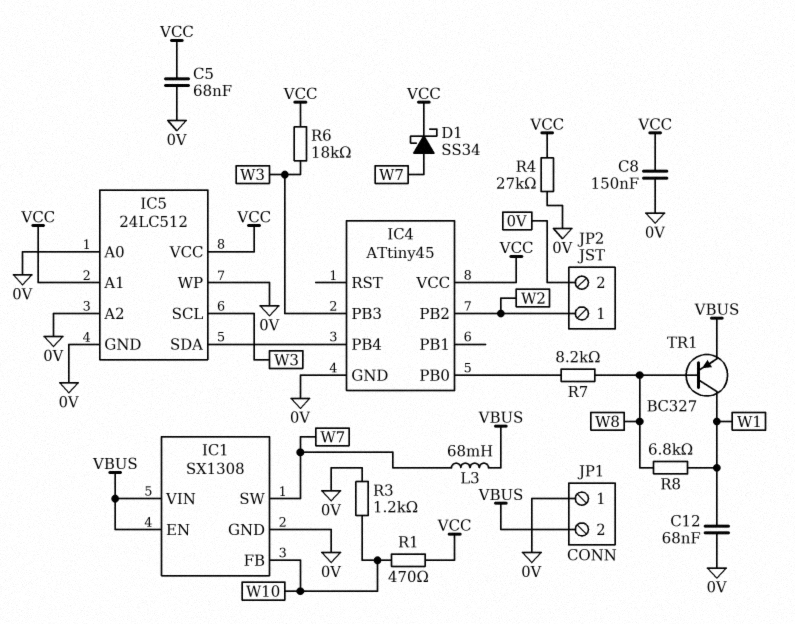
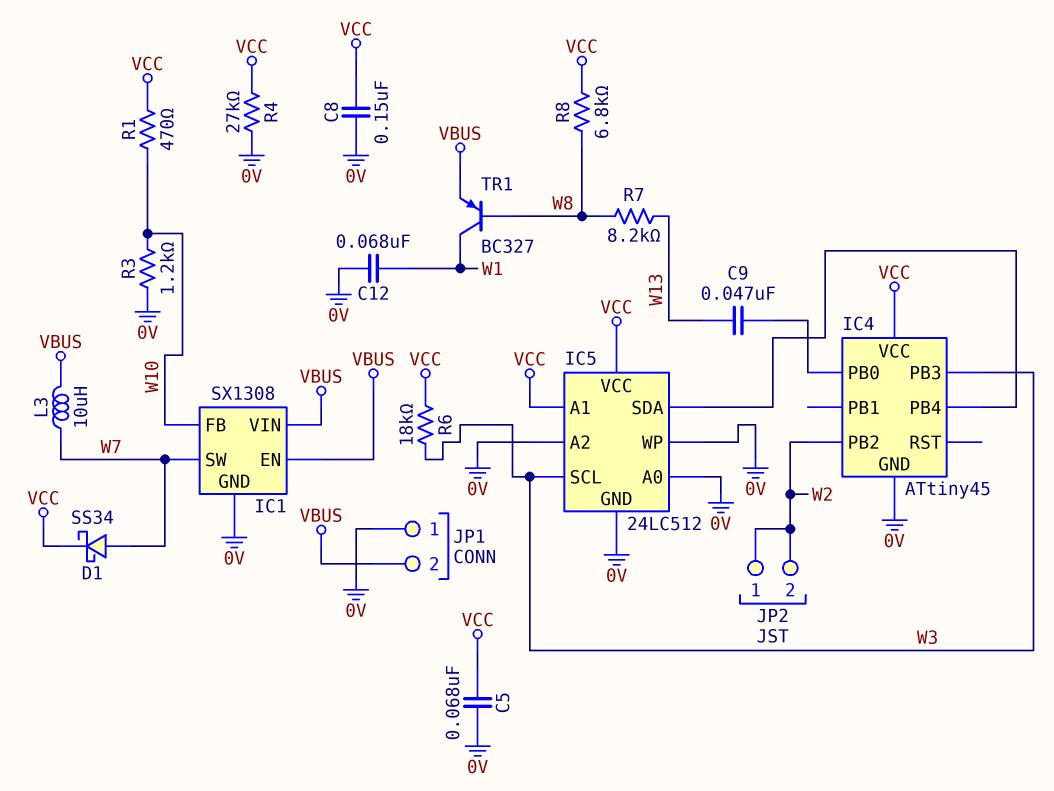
C9: none -> 47nF (IC4/PB0, W13)
JP2 pin 2: 0V -> W2
L3: 68mH (VBUS, W7) -> 10uH (VBUS, W7)
R7: 8.2k (IC4/PB0, W8) -> 8.2k (W8, W13)
R8: 6.8k (W1, W8) -> 6.8k (VCC, W8)

